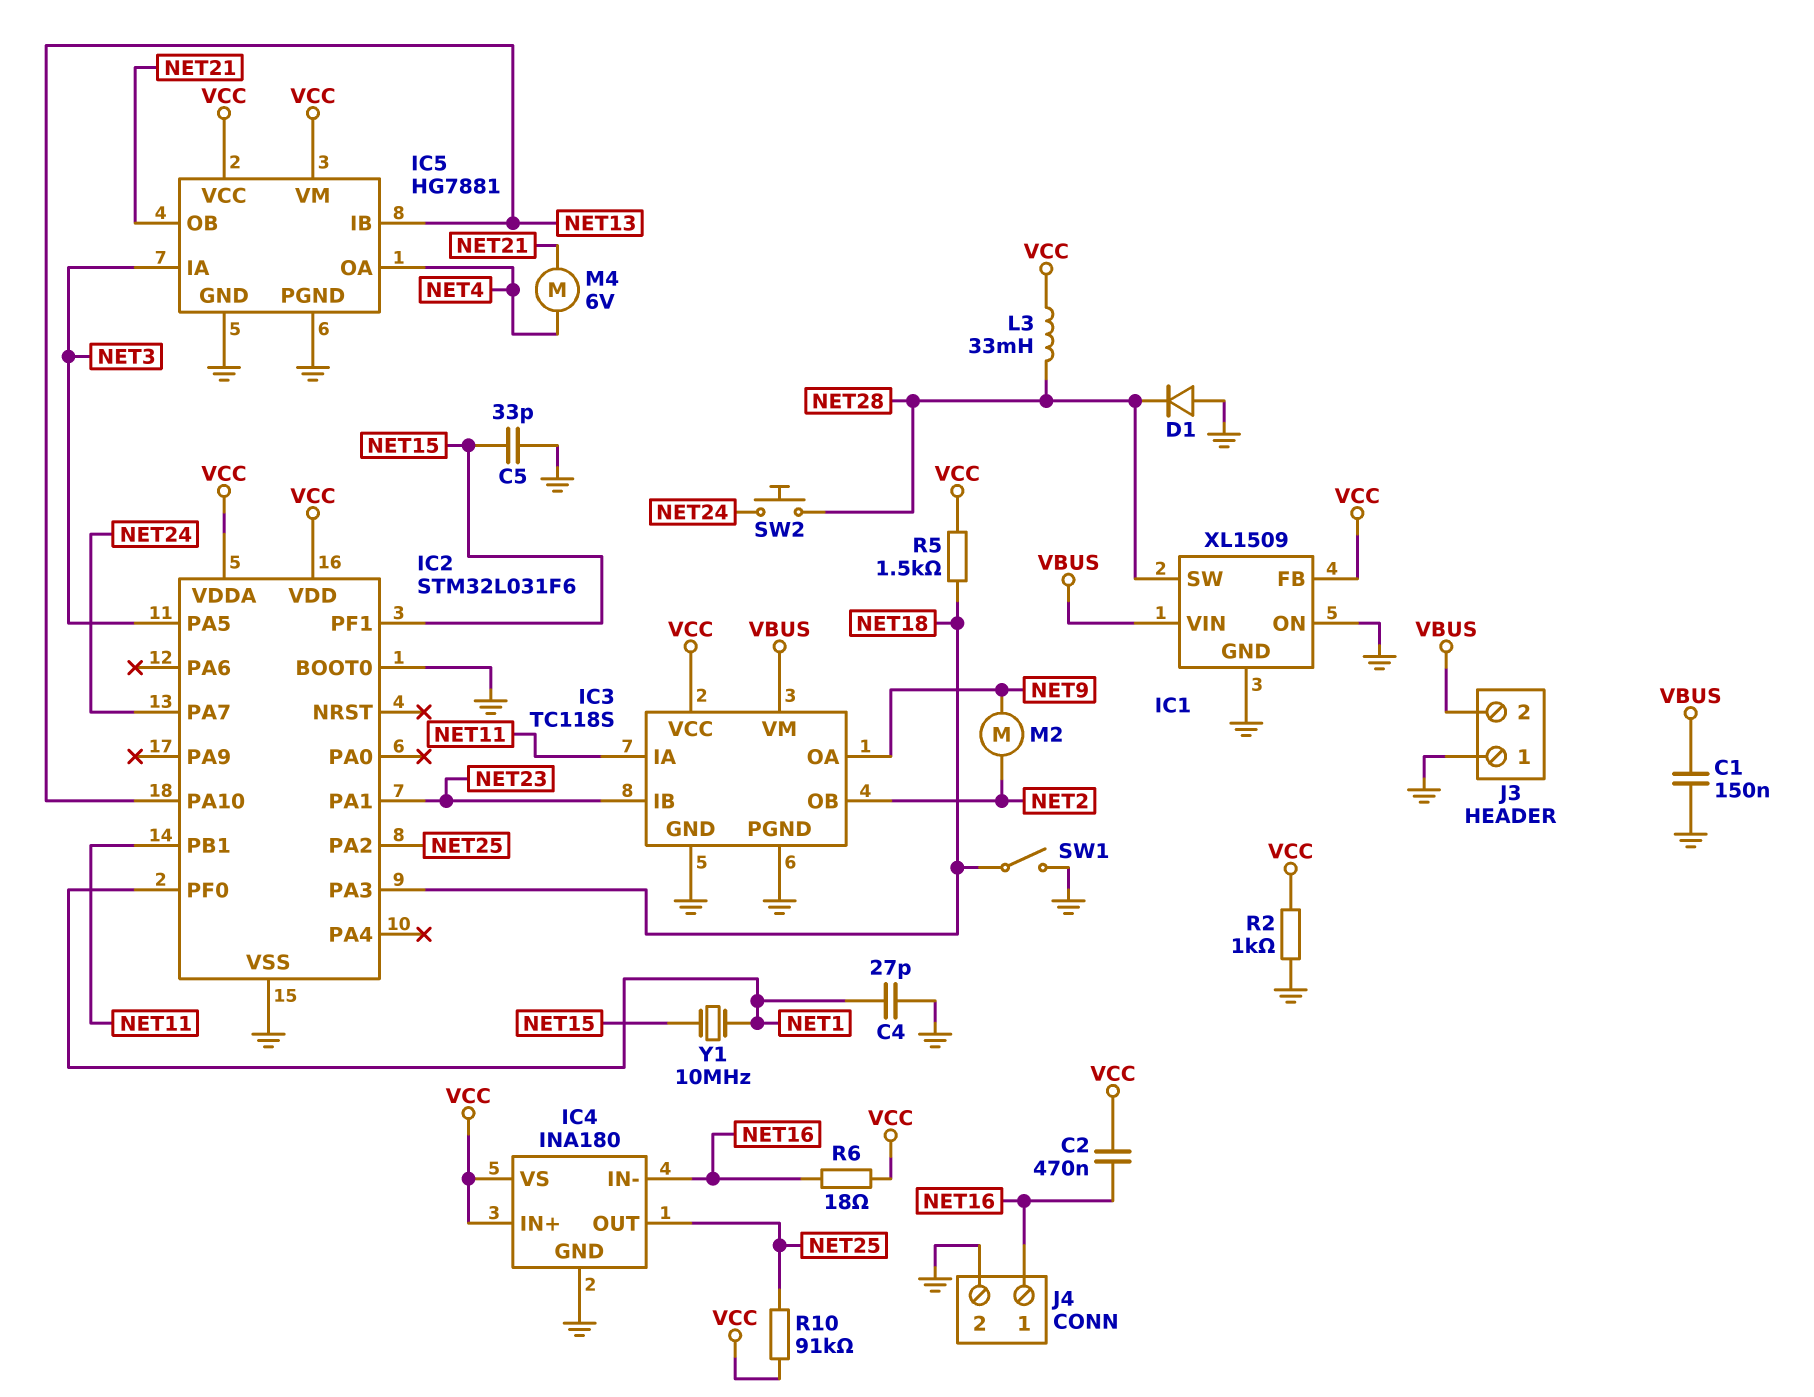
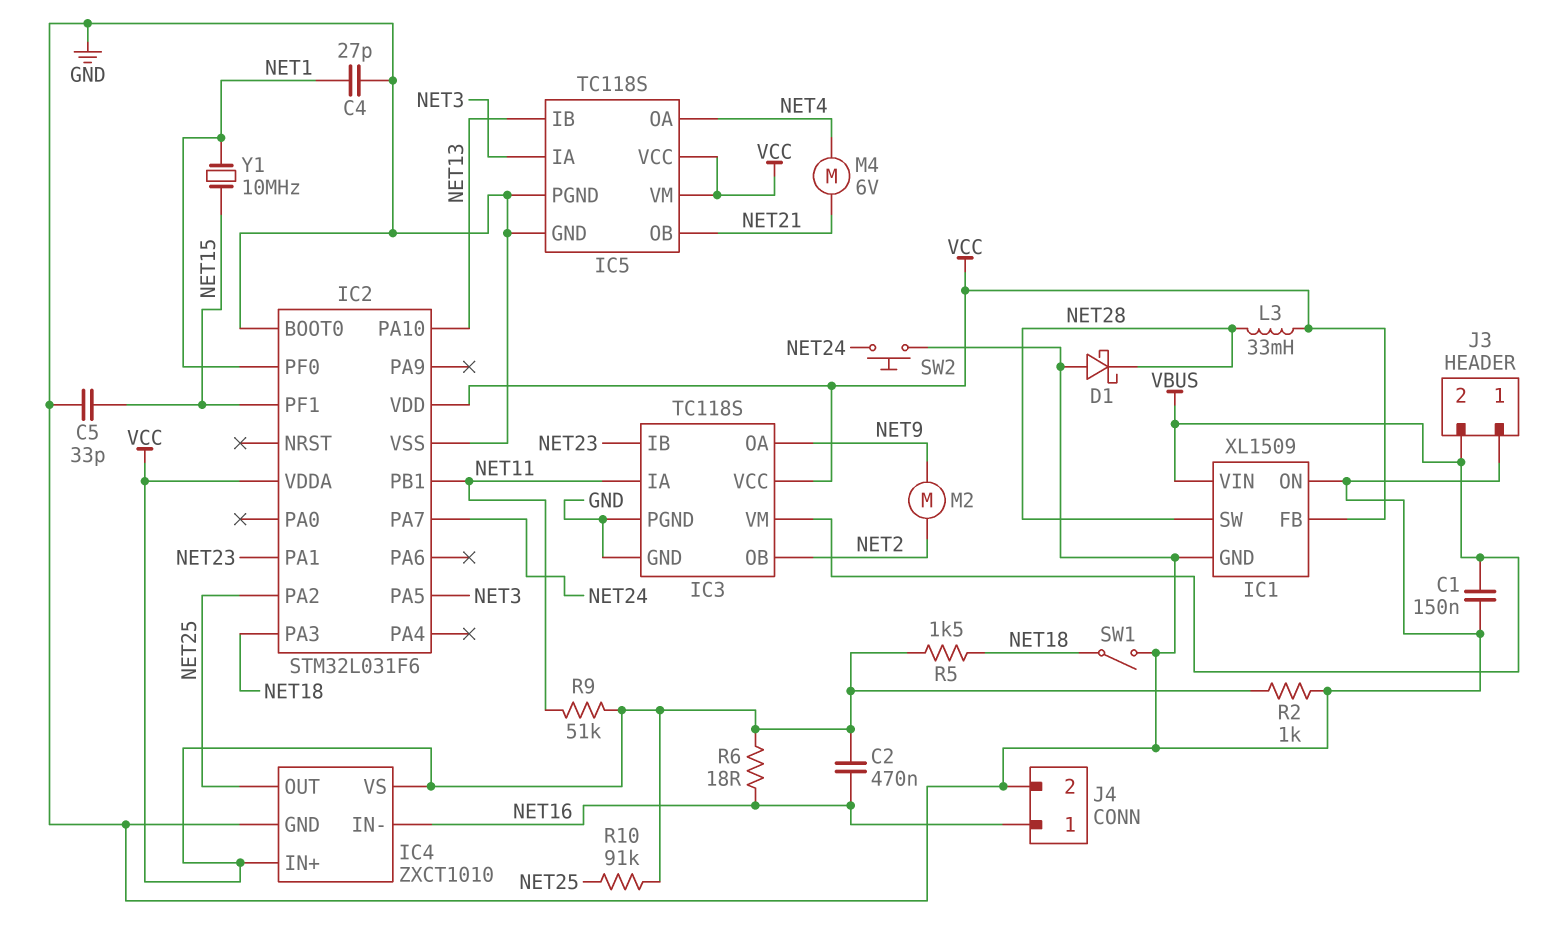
D1: diode (A GND, K NET28) -> schottky (A GND, K NET28)
IC4: INA180 -> ZXCT1010
IC5: HG7881 -> TC118S
R9: none -> 51k (NET11, VCC)
SW2: button (NET24, NET28) -> button (GND, NET24)

